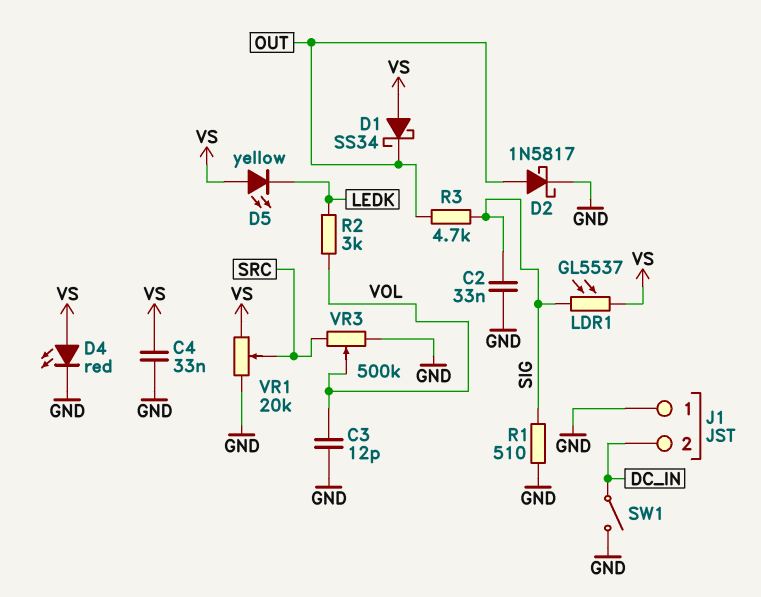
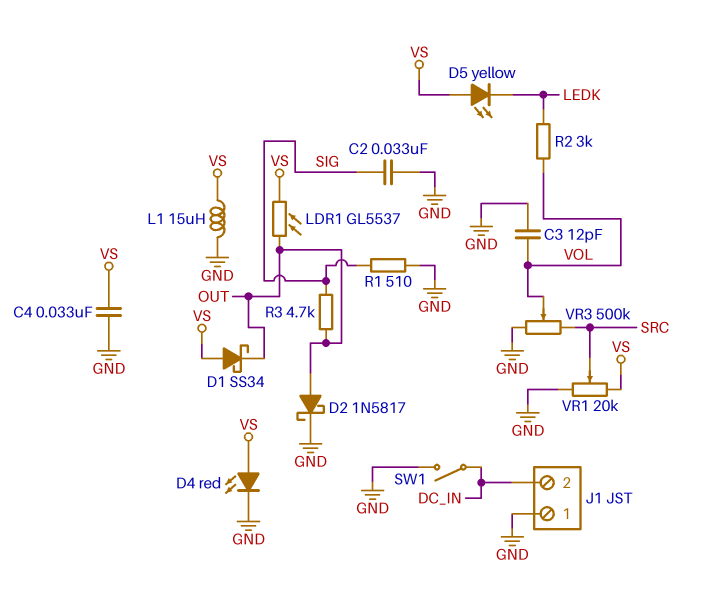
L1: none -> 15uH (GND, VS)
LDR1: GL5537 (SIG, VS) -> GL5537 (OUT, VS)

